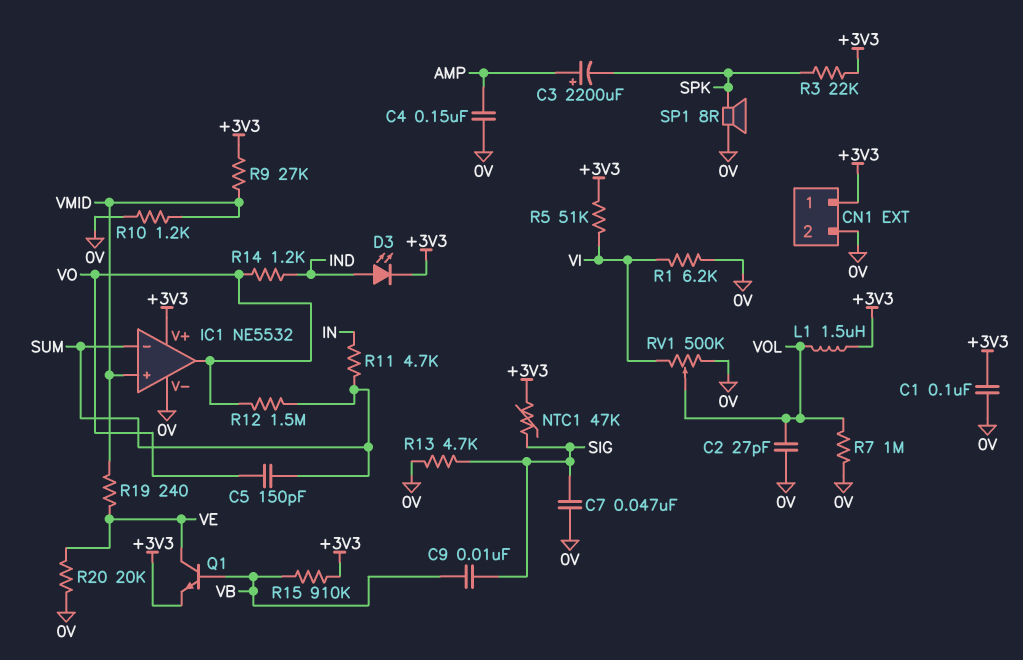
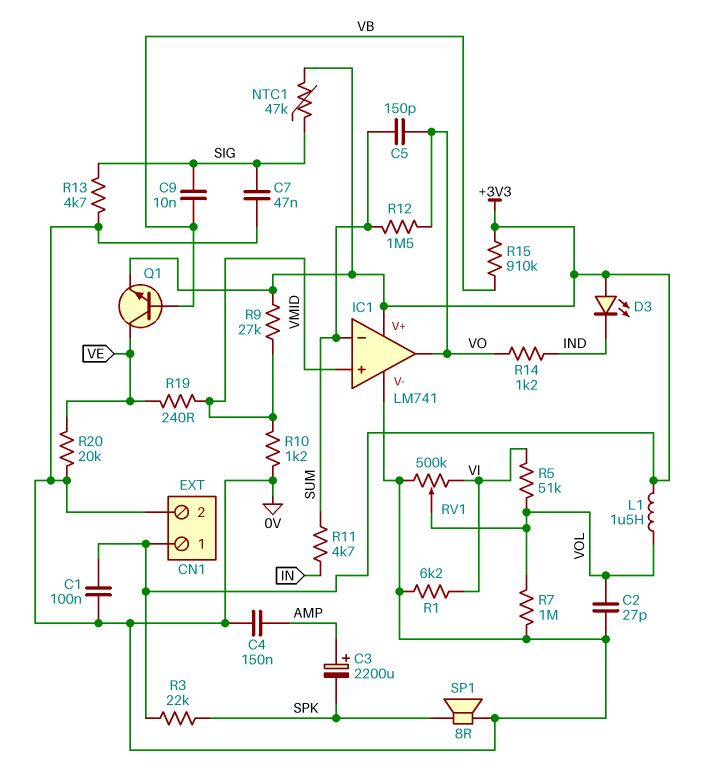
D3: LED (A IND, K +3V3) -> LED (A +3V3, K IND)
IC1: NE5532 -> LM741
R5: 51k (+3V3, VI) -> 51k (VI, VOL)

